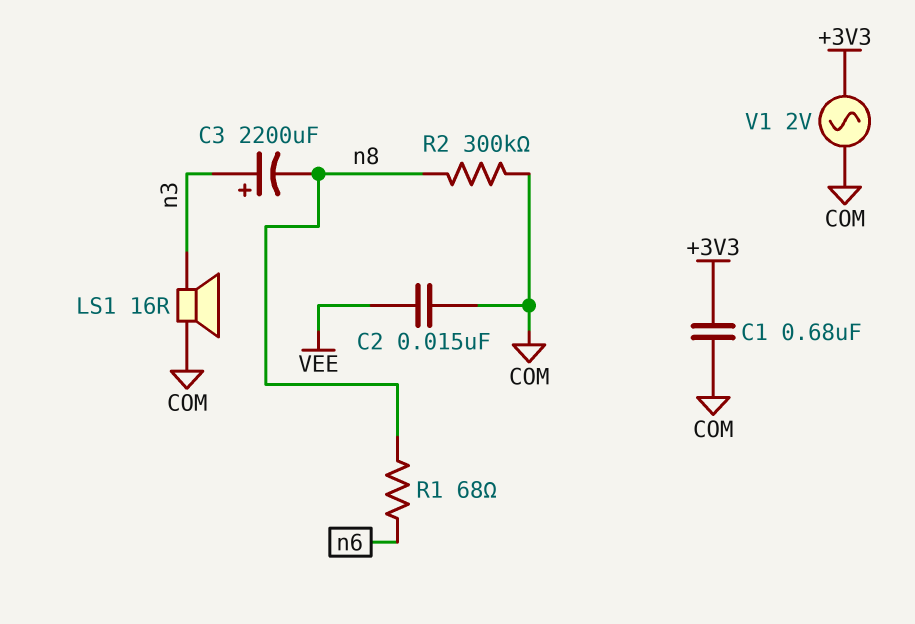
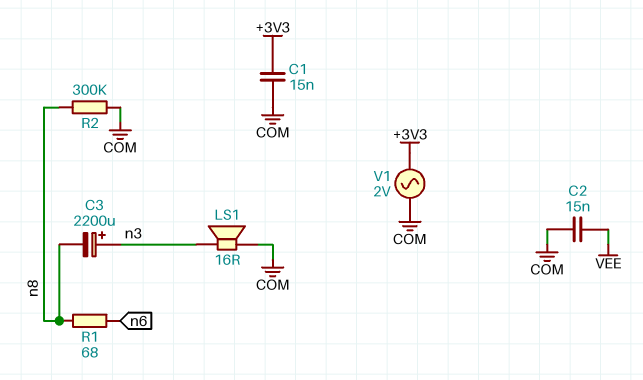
C1: 680nF (+3V3, COM) -> 15nF (+3V3, COM)

